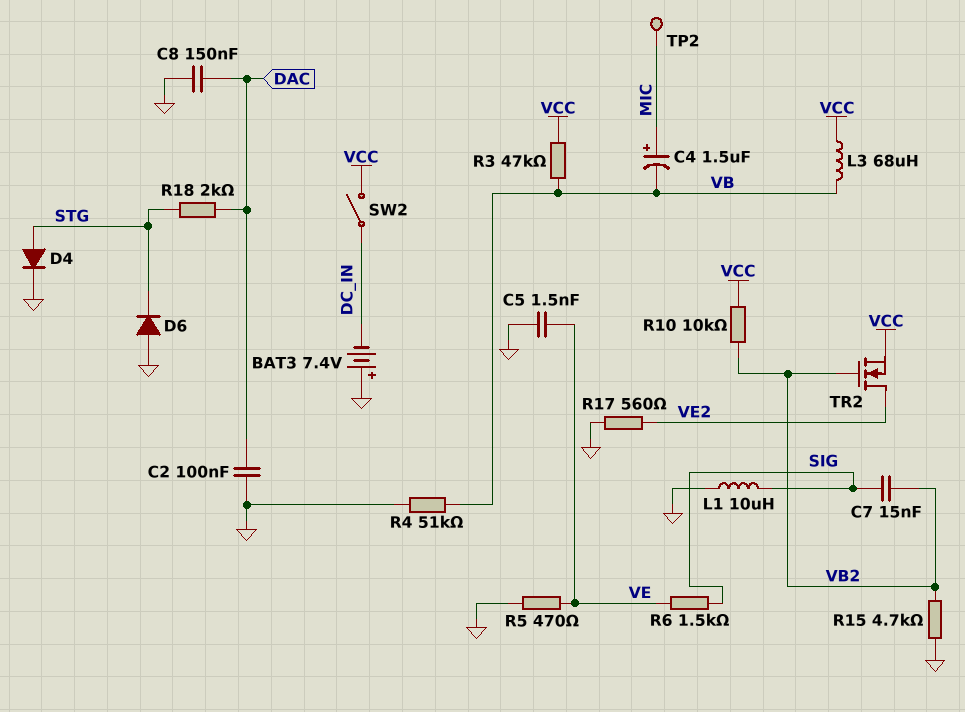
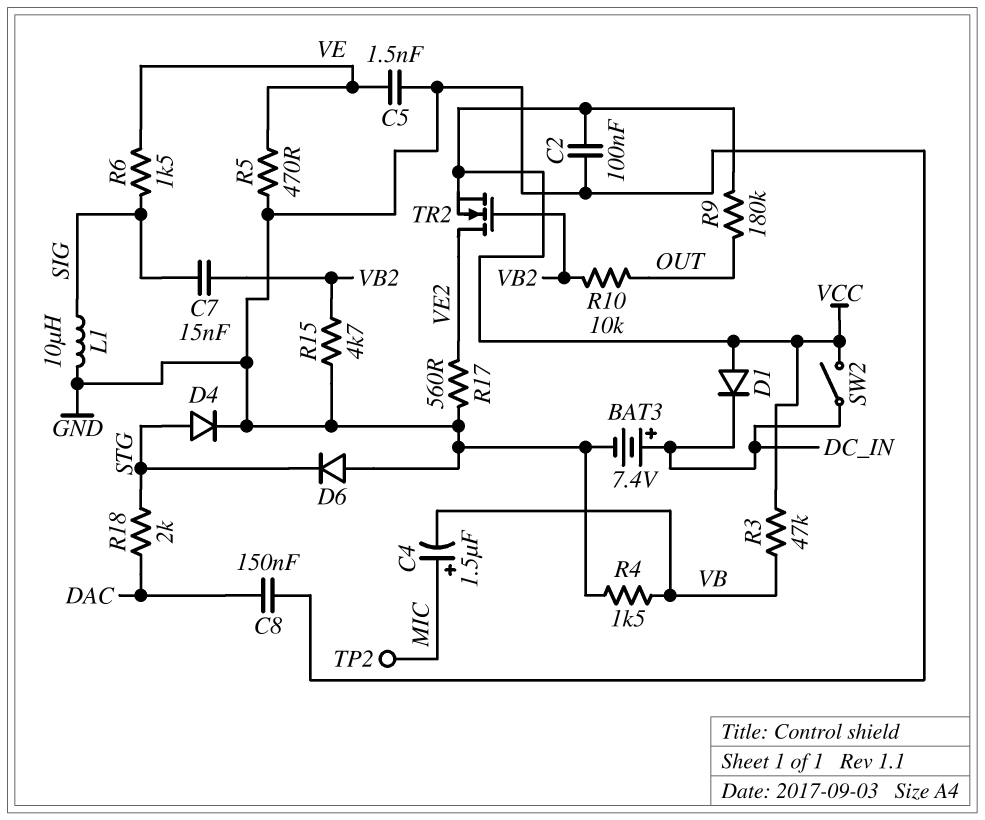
BAT3: 7.4V (plus GND, minus DC_IN) -> 7.4V (plus DC_IN, minus GND)
C2: 100nF (DAC, GND) -> 100nF (GND, VCC)
D1: none -> diode (A VCC, K DC_IN)
L3: 68uH (VB, VCC) -> none
R4: 51k (GND, VB) -> 1.5k (GND, VB)
R9: none -> 180k (OUT, VCC)
R10: 10k (VB2, VCC) -> 10k (OUT, VB2)

